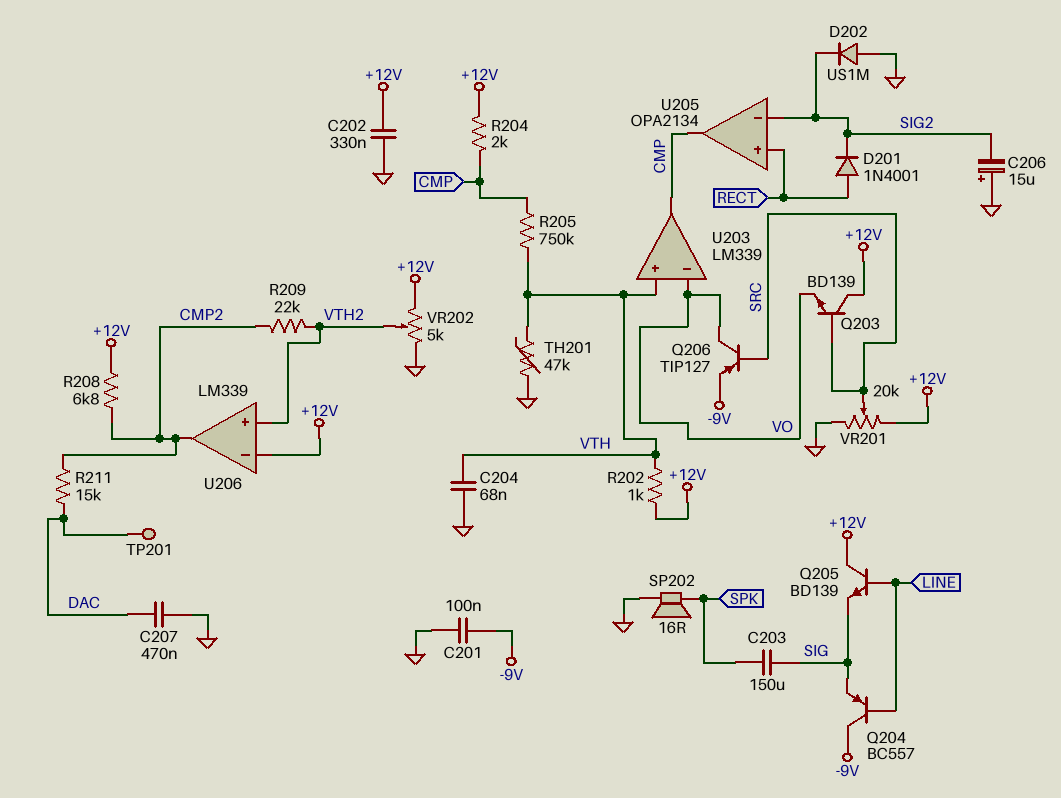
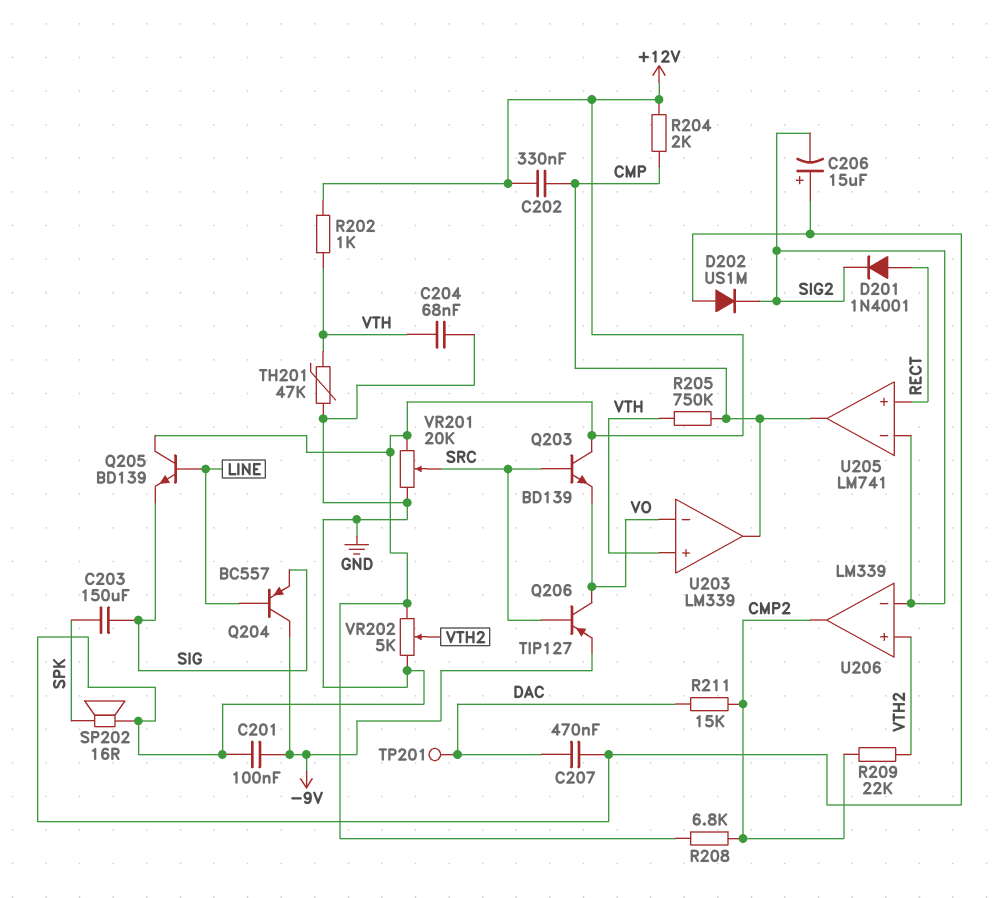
C202: 330nF (+12V, GND) -> 330nF (+12V, CMP)
U205: OPA2134 -> LM741
U206 pin in-: +12V -> SIG2

